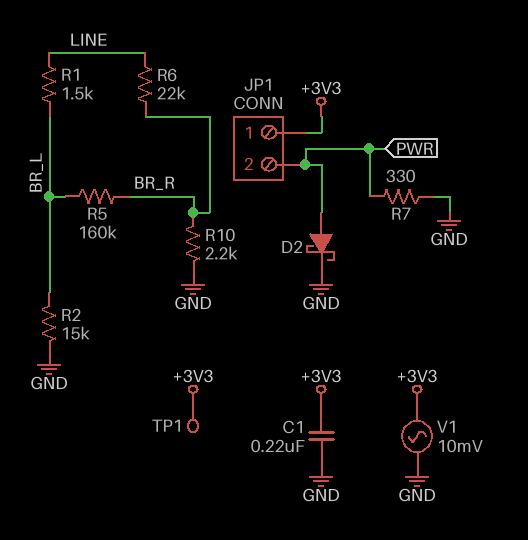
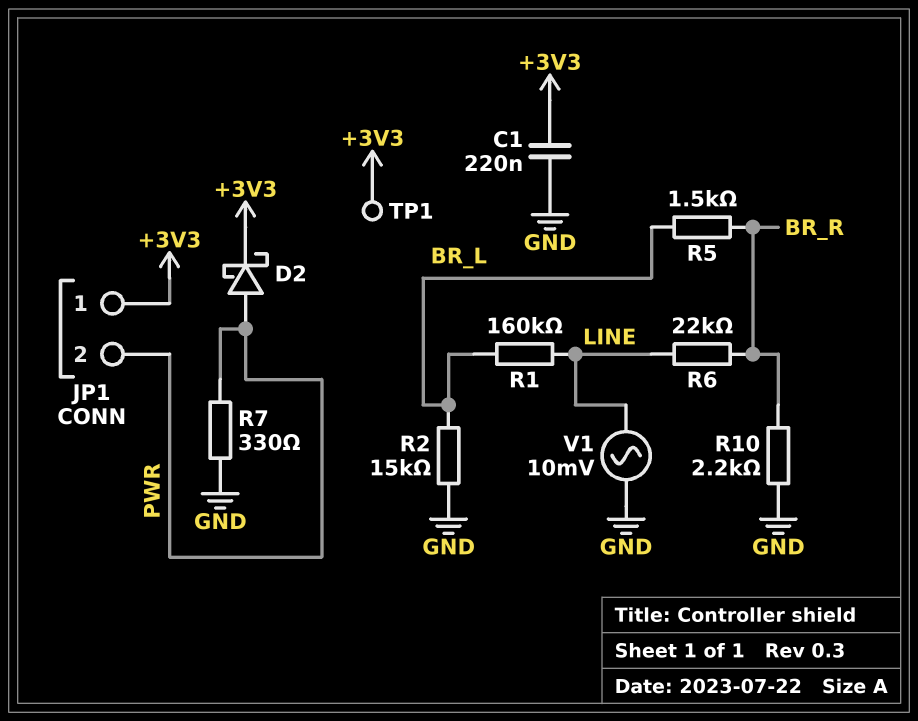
D2: schottky (A PWR, K GND) -> schottky (A PWR, K +3V3)
R1: 1.5k (BR_L, LINE) -> 160k (BR_L, LINE)
R5: 160k (BR_L, BR_R) -> 1.5k (BR_L, BR_R)
V1: AC 10mV (+3V3, GND) -> AC 10mV (GND, LINE)

